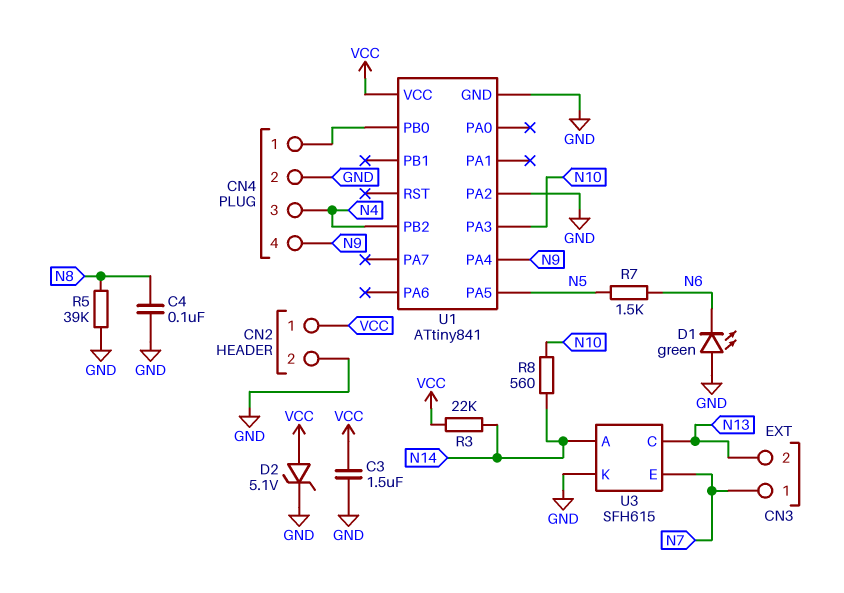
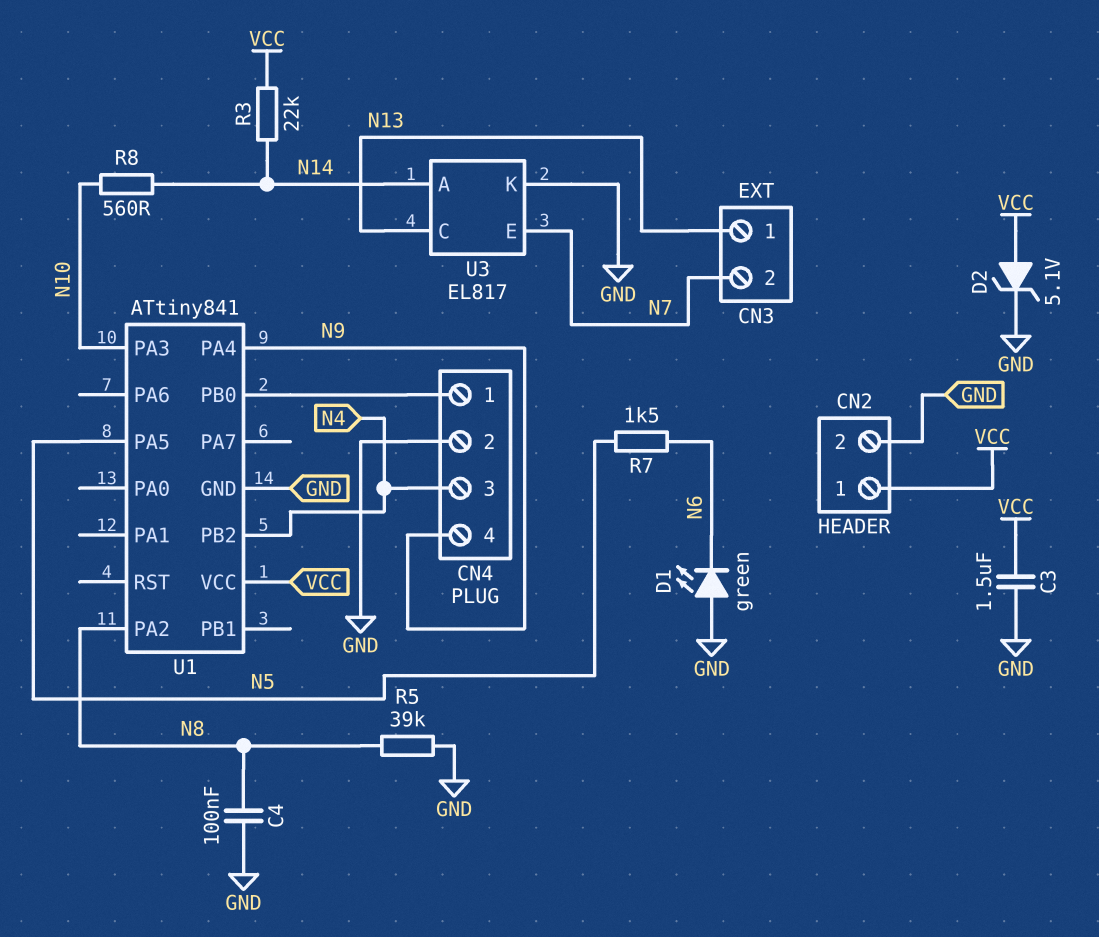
CN3 pin 1: N7 -> N13
CN3 pin 2: N13 -> N7
U1 pin PA2: GND -> N8
U3: SFH615 -> EL817

